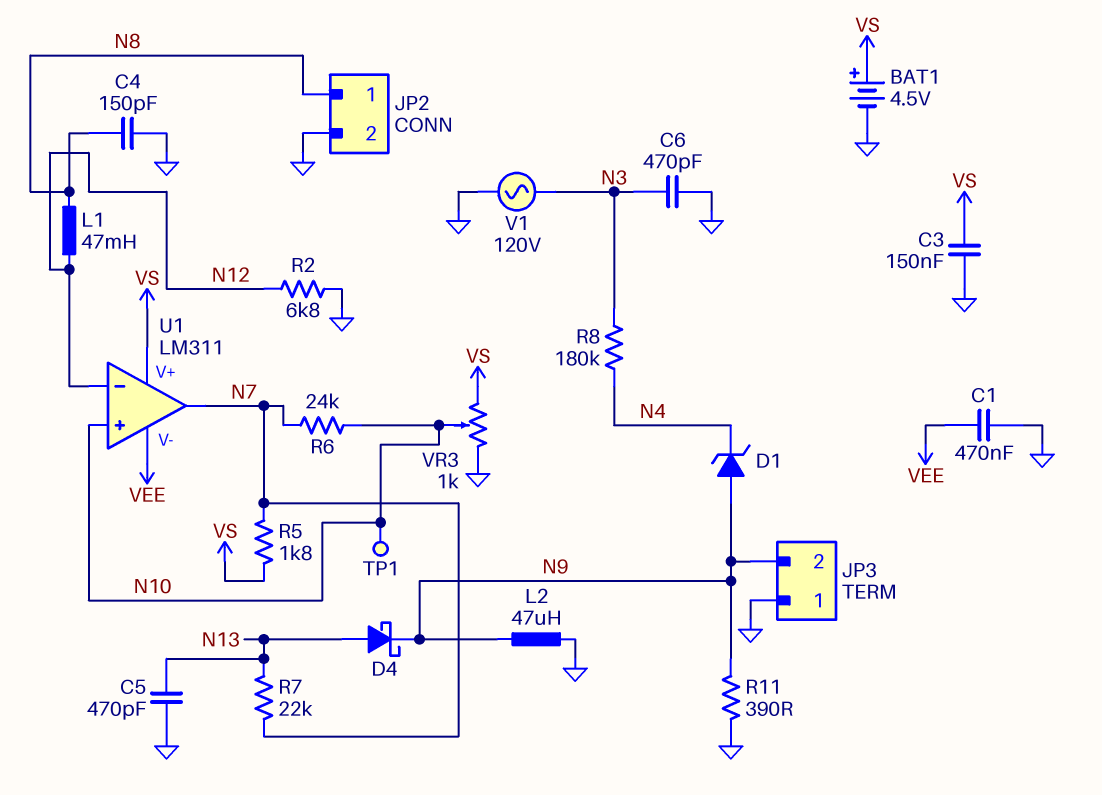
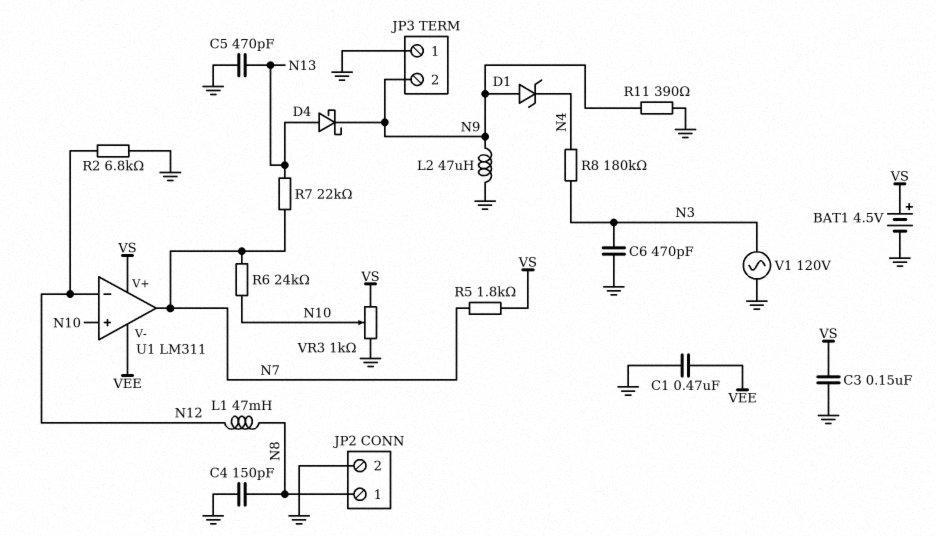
TP1: test point (N10) -> none

